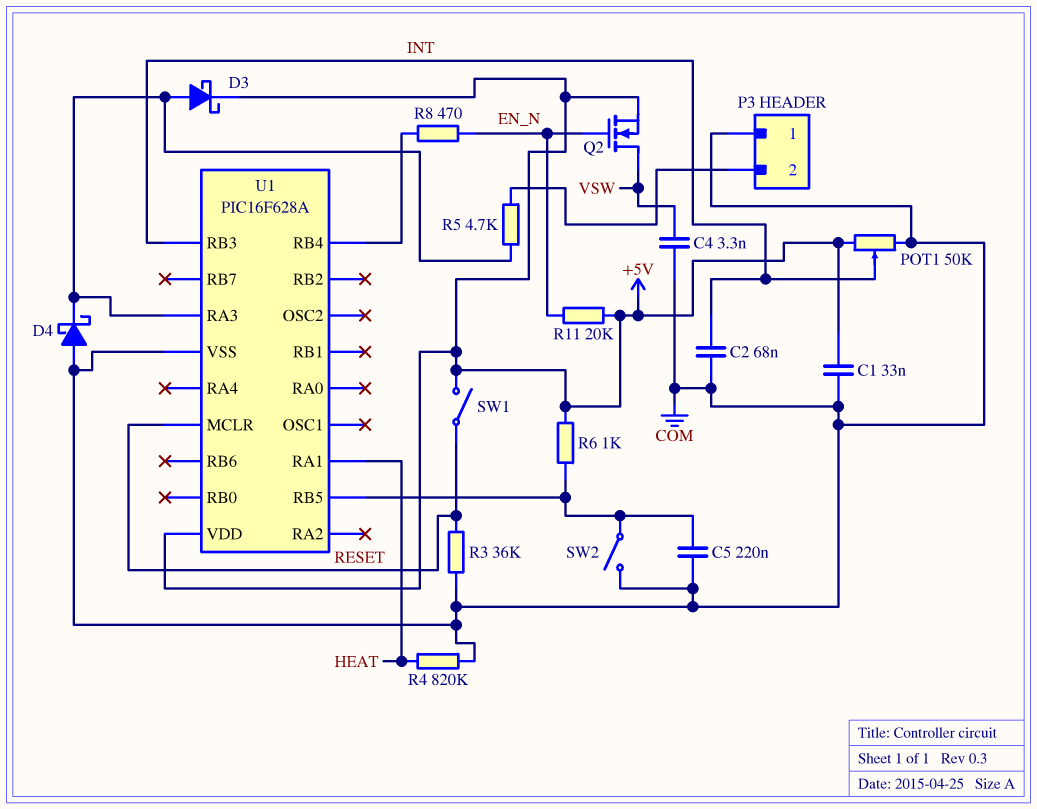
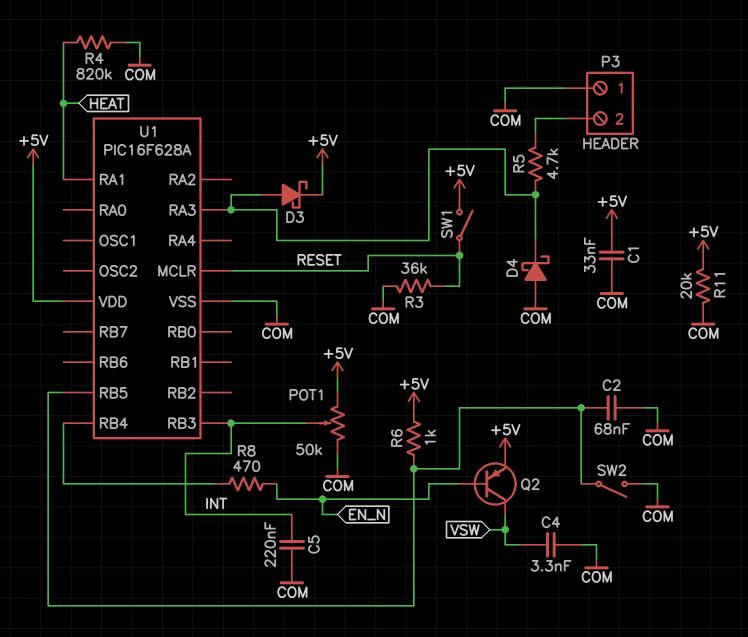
C2: 68nF (COM, INT) -> 68nF (COM, U1/RB5)
C5: 220nF (COM, U1/RB5) -> 220nF (COM, INT)
Q2: NMOS (G EN_N, D VSW, S +5V) -> PNP (B EN_N, C VSW, E +5V)
R11: 20k (+5V, EN_N) -> 20k (+5V, COM)

